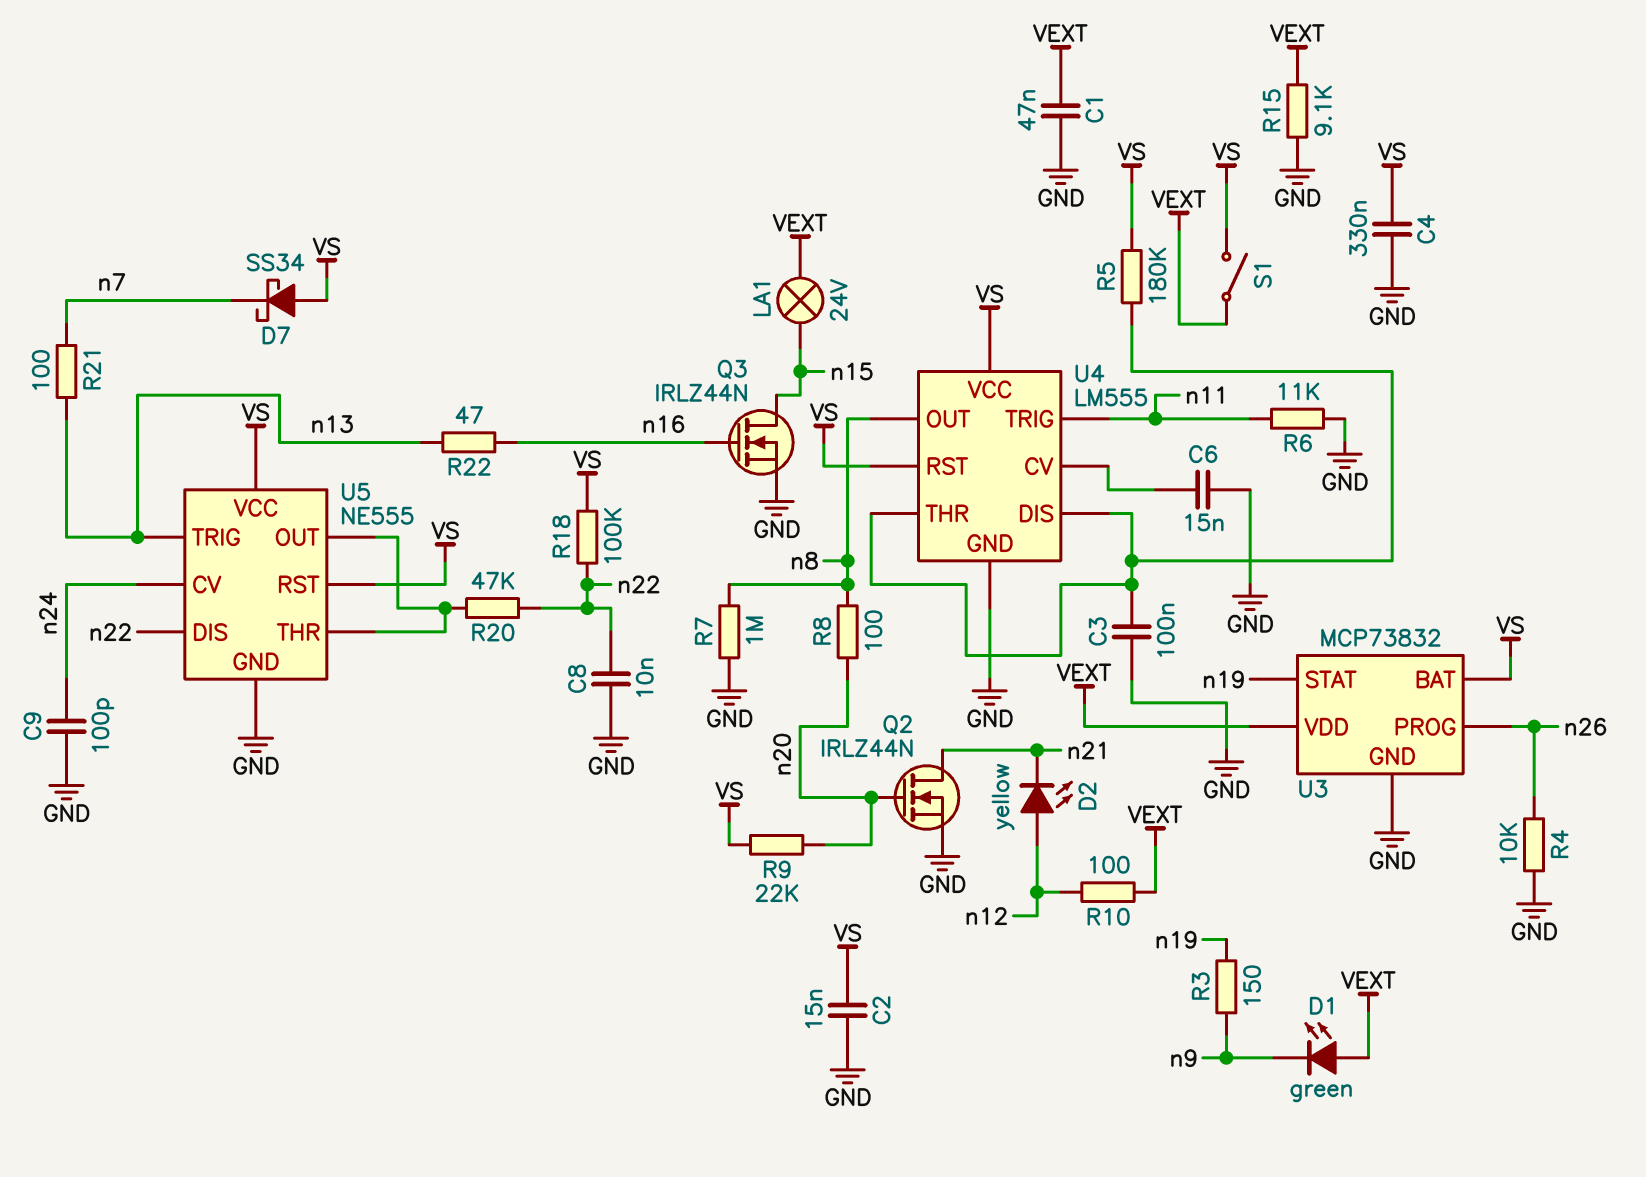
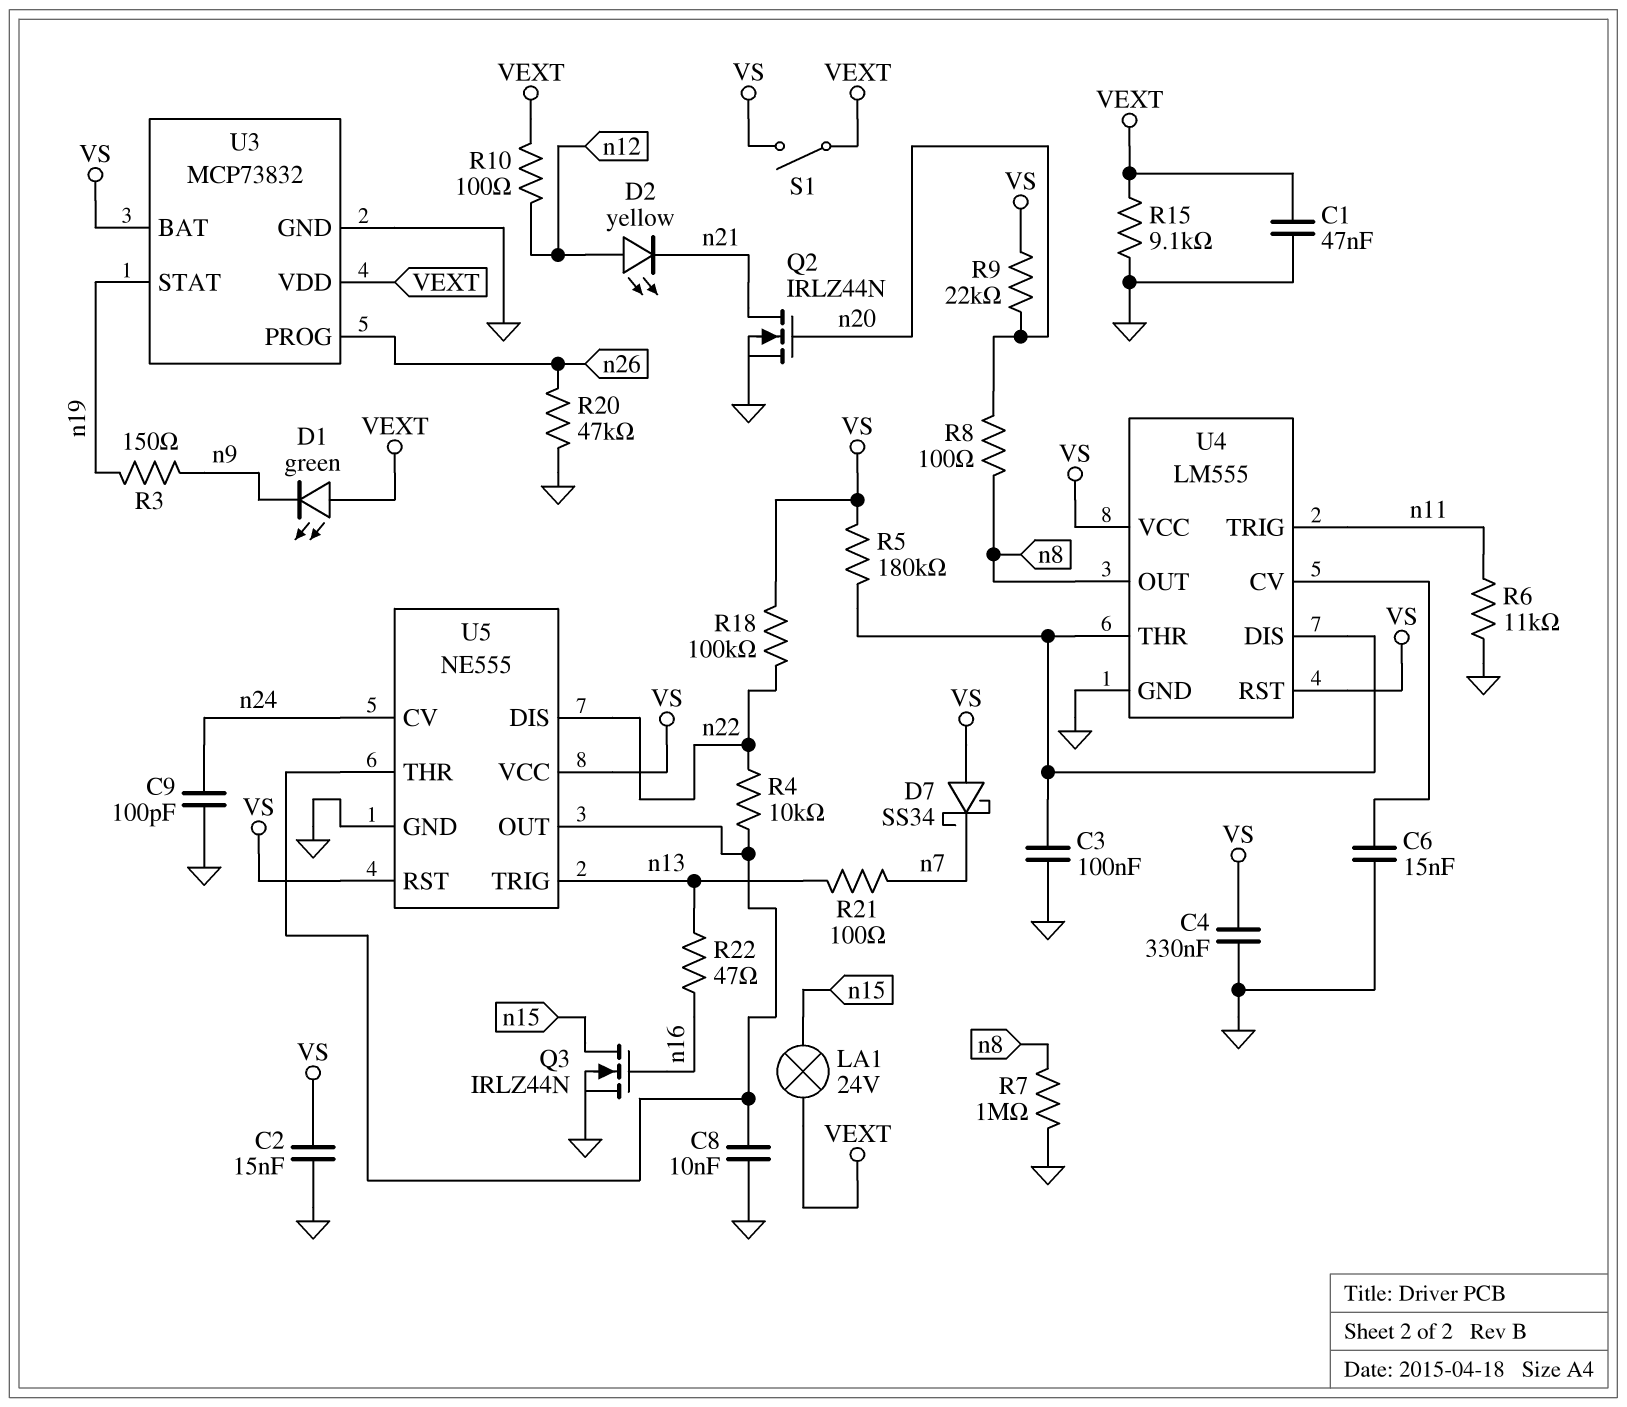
C8: 10nF (GND, n22) -> 10nF (GND, U5/OUT)
R4: 10k (GND, n26) -> 10k (U5/OUT, n22)
R20: 47k (U5/OUT, n22) -> 47k (GND, n26)

